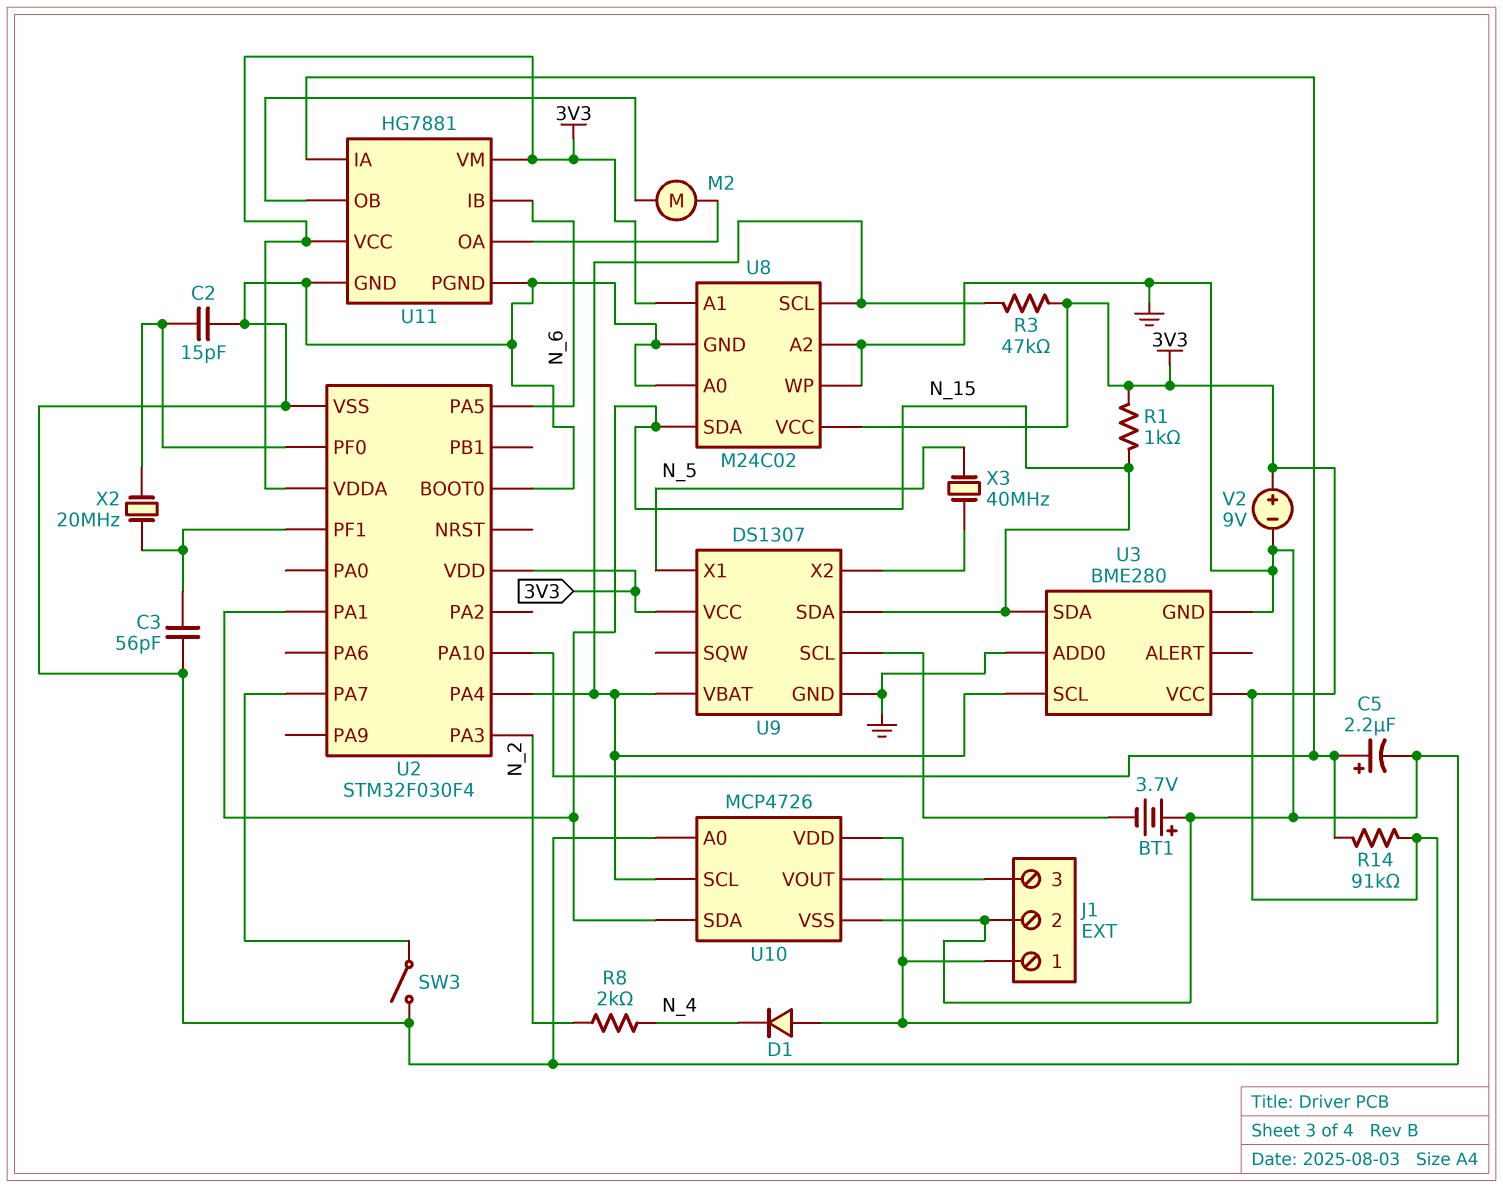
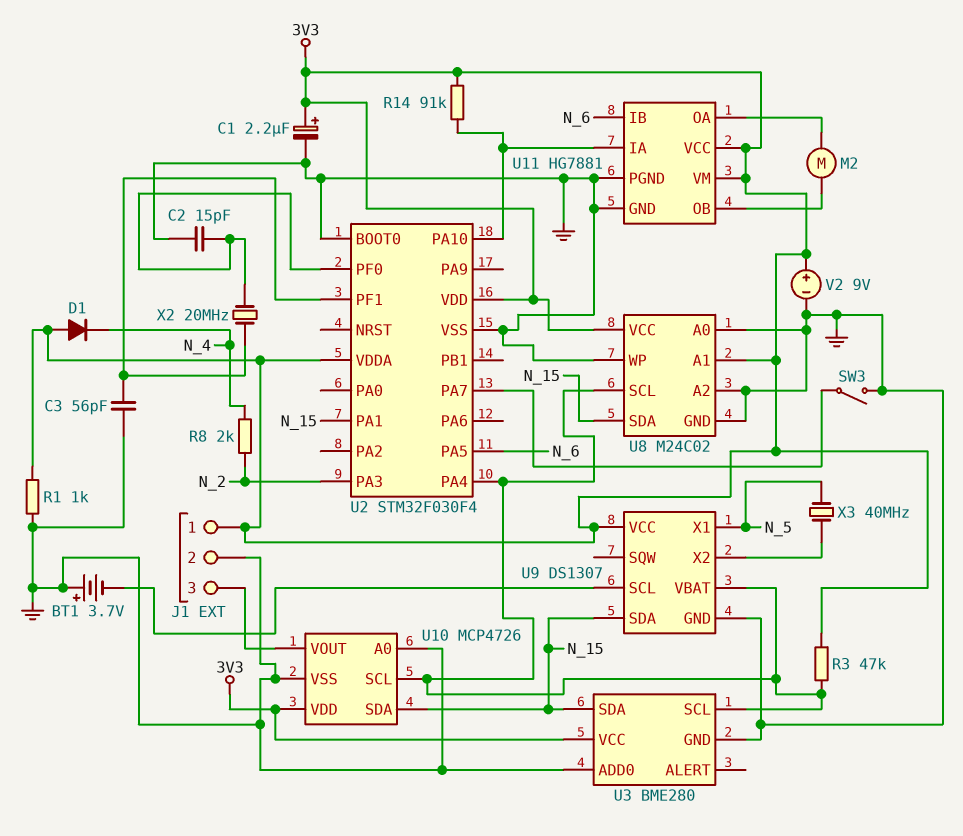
C1: none -> 2.2uF (plus 3V3, minus GND)
C5: 2.2uF (plus U2/PA10, minus GND) -> none
R1: 1k (3V3, N_15) -> 1k (3V3, GND)

